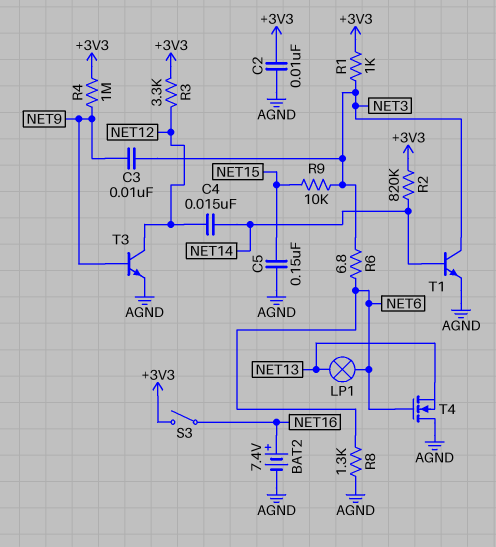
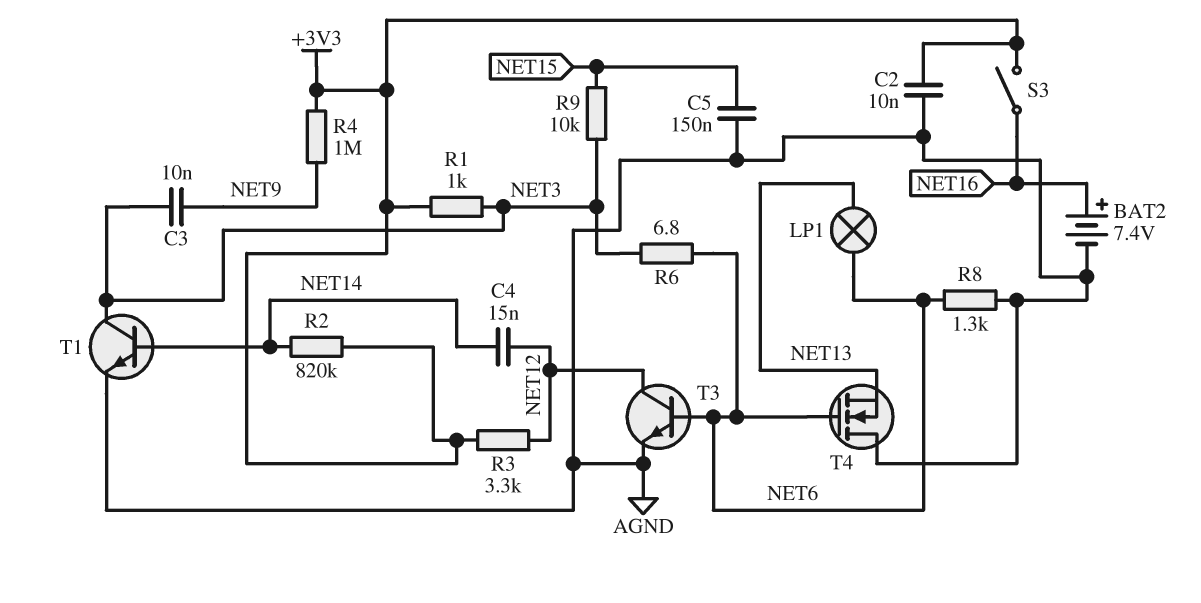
T3: NPN (B NET9, C NET12, E AGND) -> NPN (B NET6, C NET12, E AGND)

